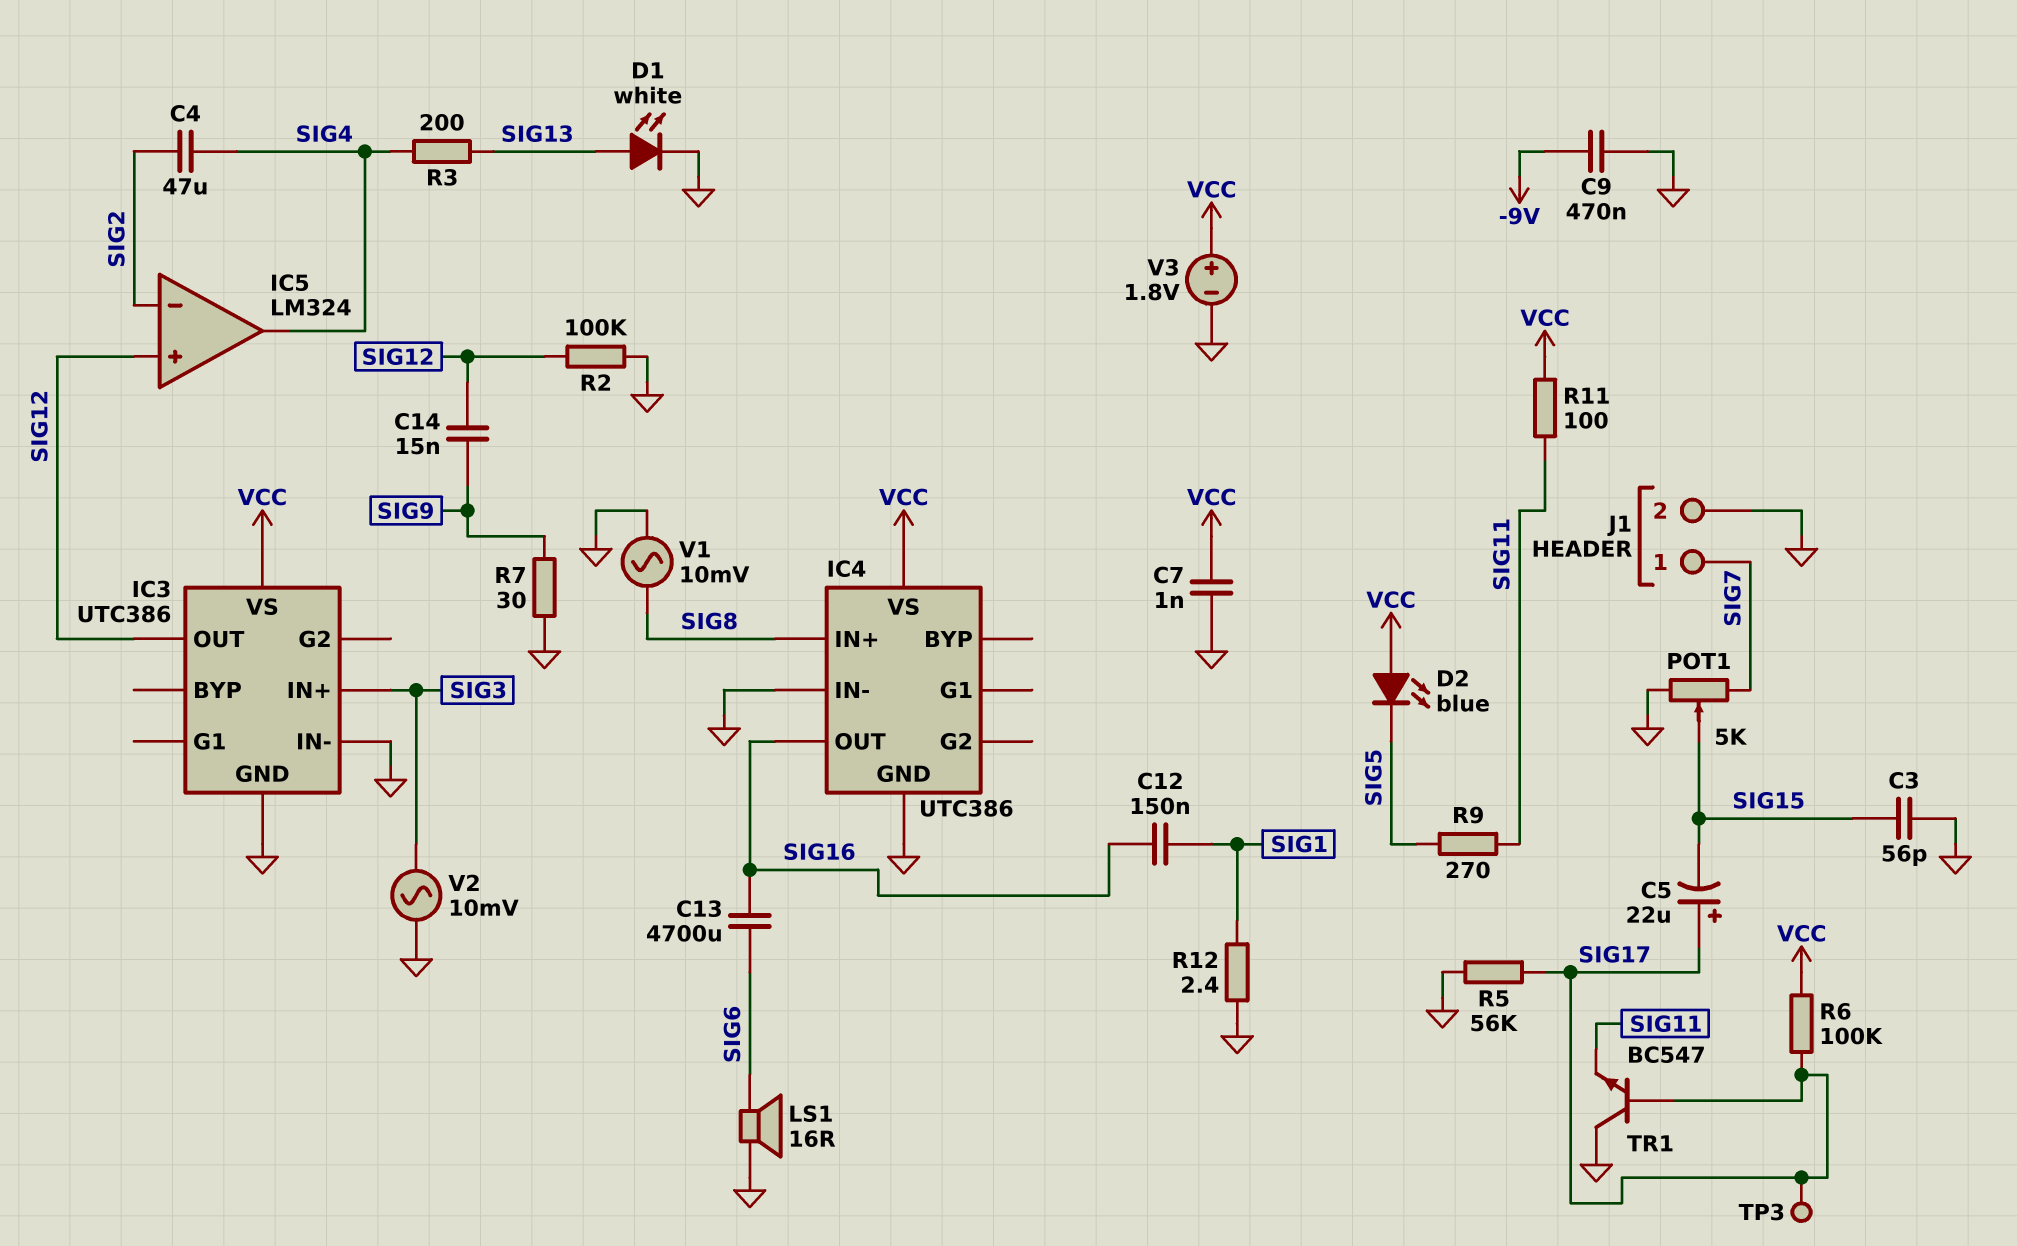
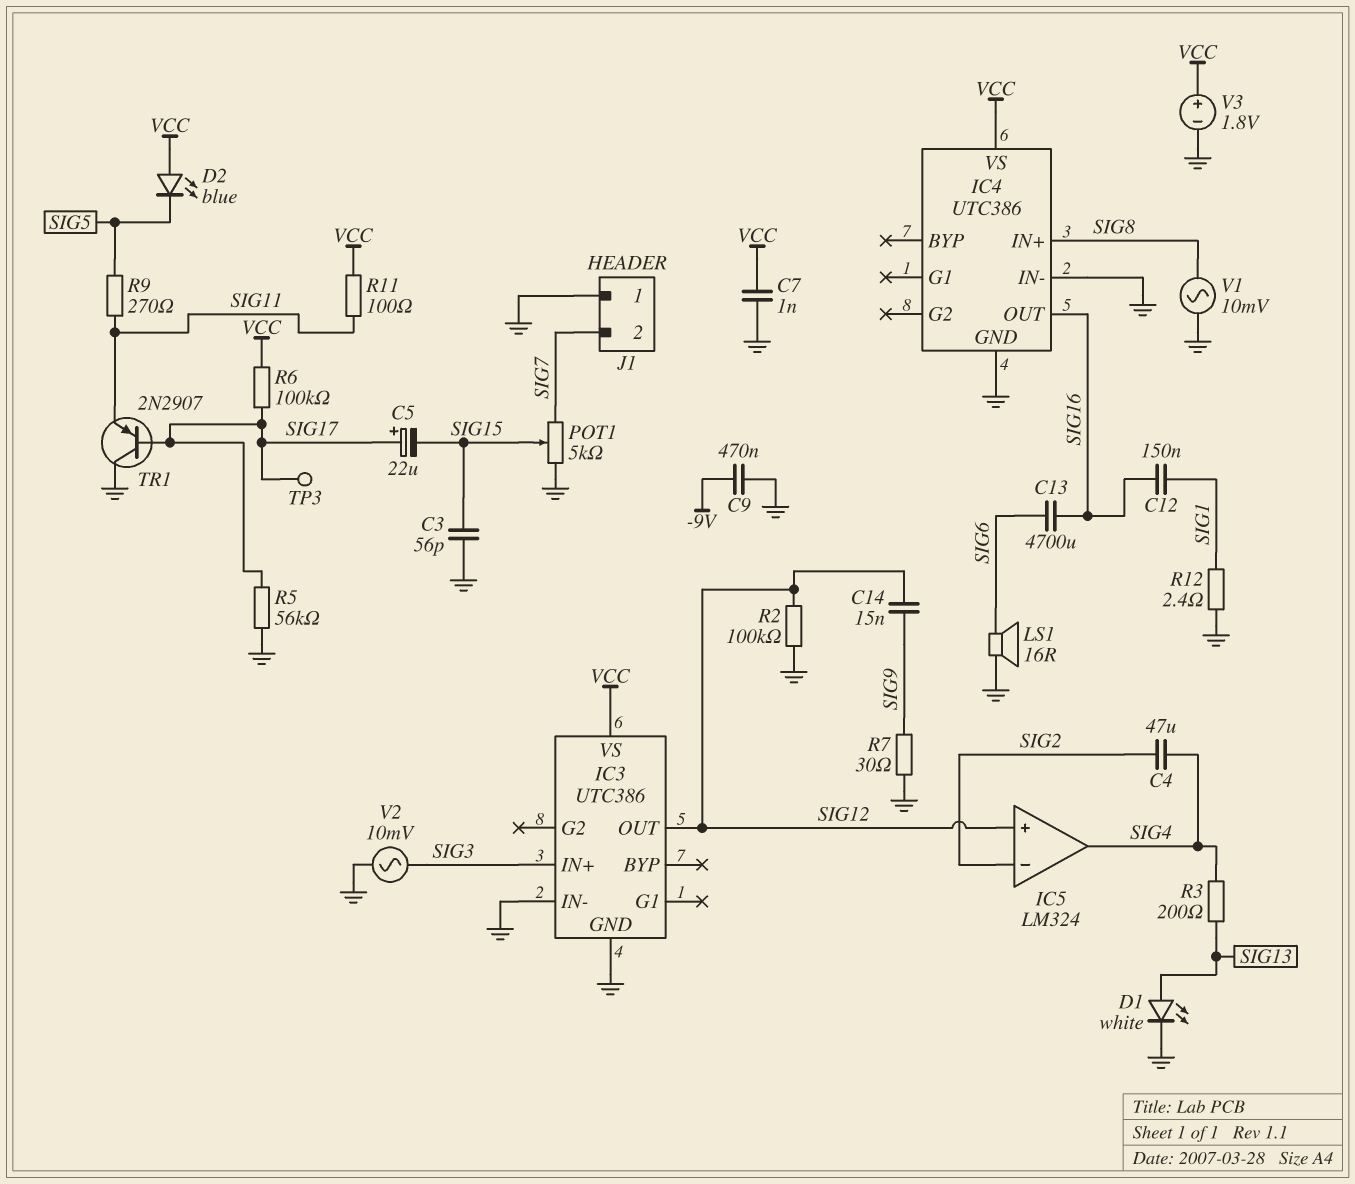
J1 pin 1: SIG7 -> GND
J1 pin 2: GND -> SIG7
TR1: NPN BC547 (B SIG17, C GND, E SIG11) -> PNP 2N2907 (B SIG17, C GND, E SIG11)

